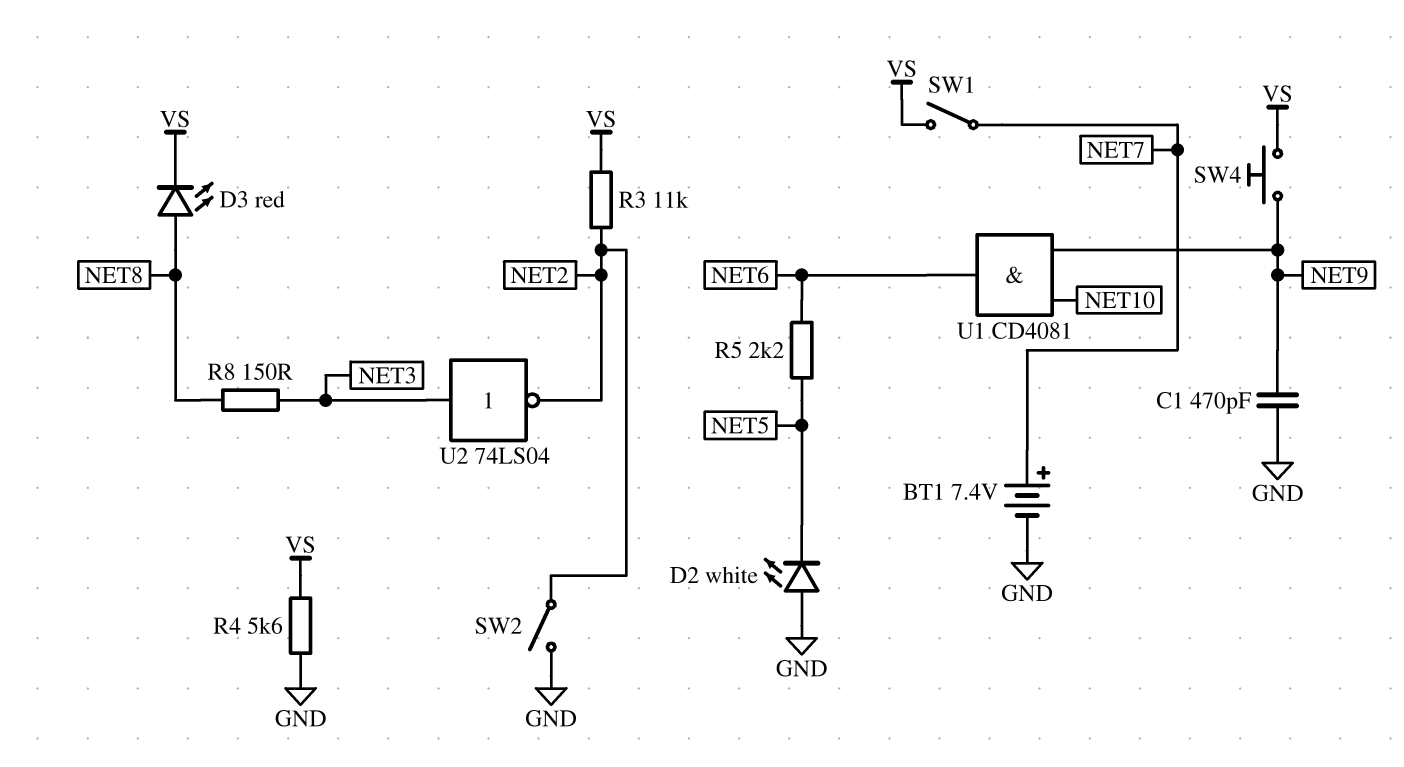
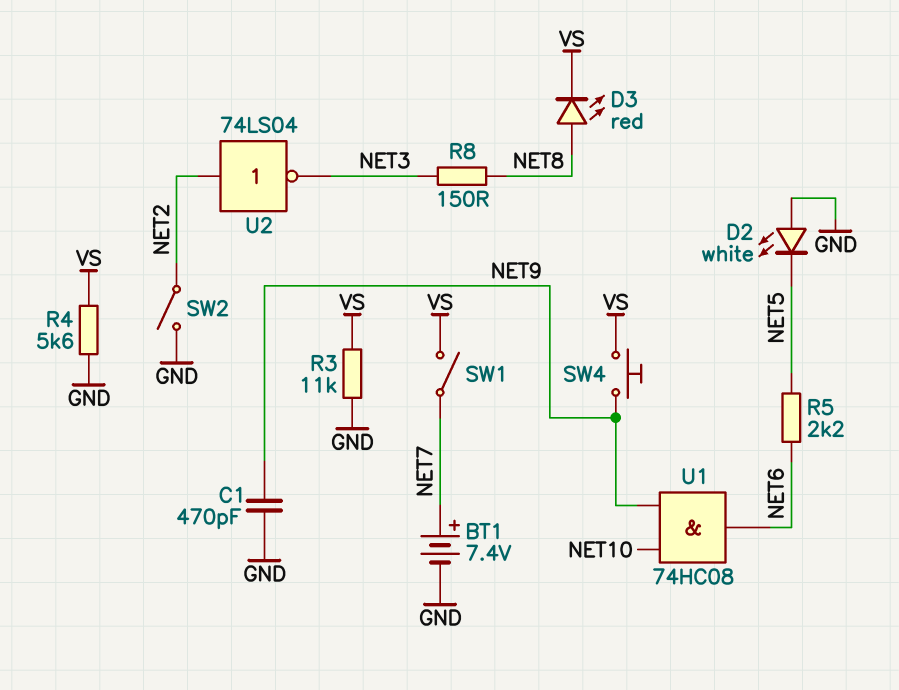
R3: 11k (NET2, VS) -> 11k (GND, VS)
U1: AND CD4081 (in NET9, in NET10, out NET6) -> AND 74HC08 (in NET9, in NET10, out NET6)
U2: NOT 74LS04 (in NET3, out NET2) -> NOT 74LS04 (in NET2, out NET3)

